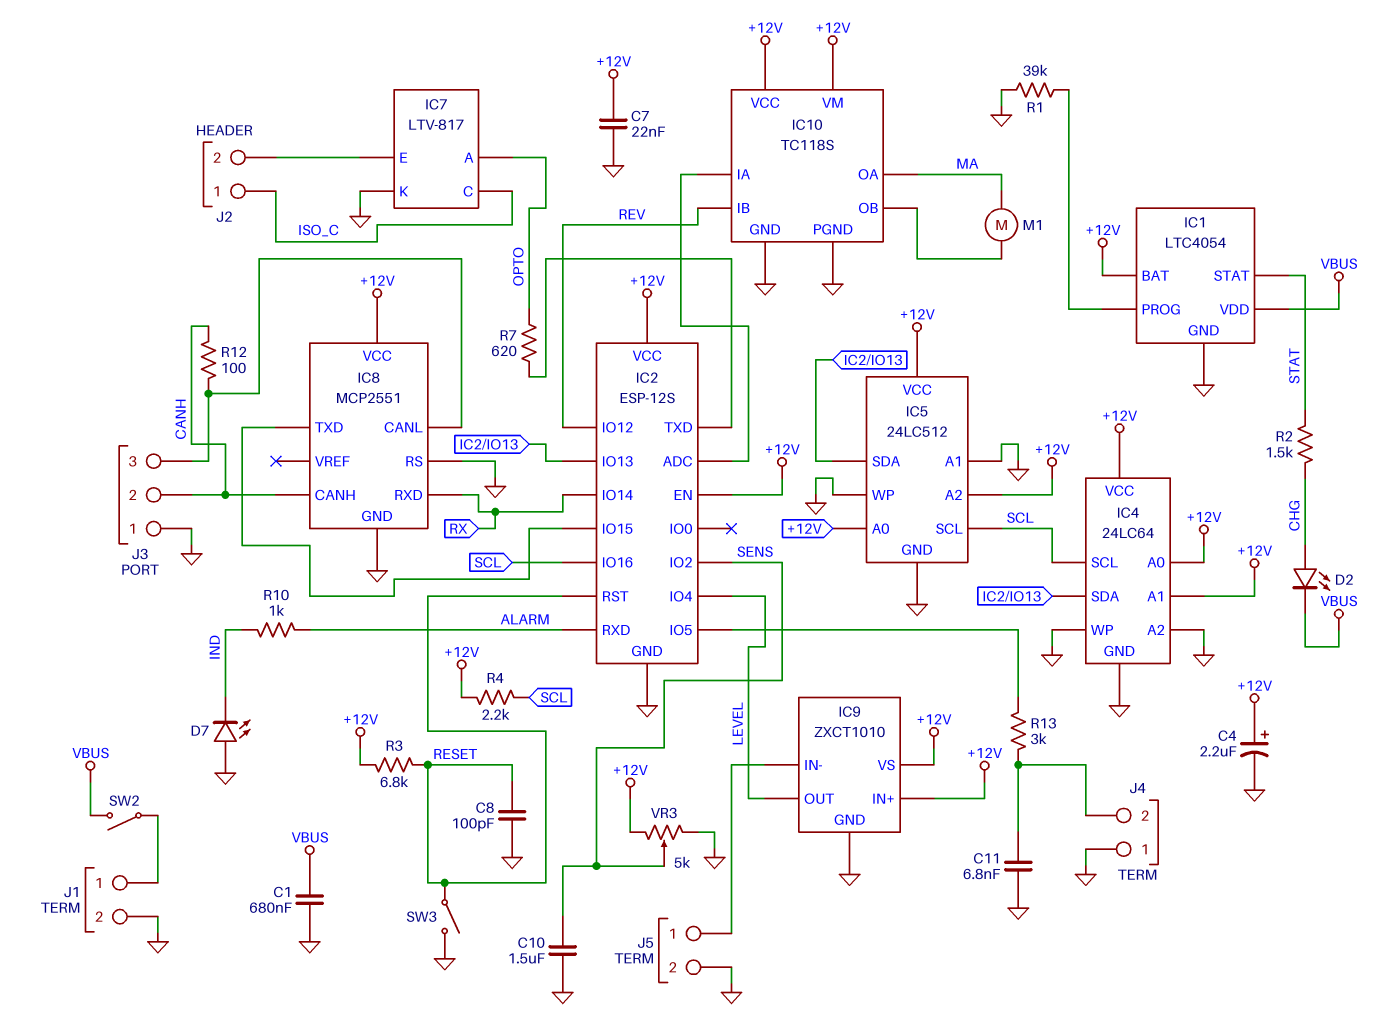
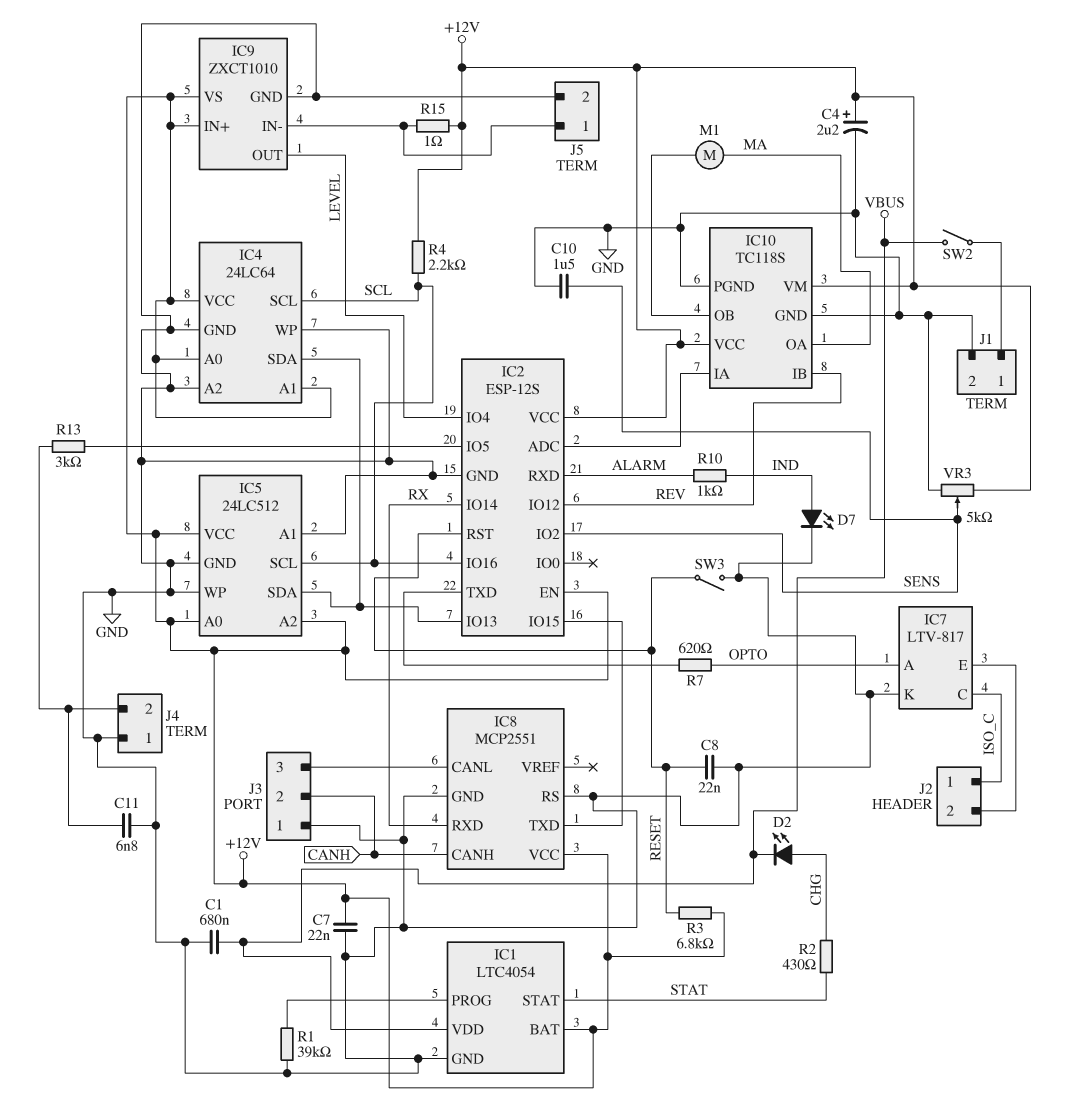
C8: 100pF (GND, RESET) -> 22nF (GND, RESET)
D7: LED (A GND, K IND) -> LED (A IND, K GND)
R2: 1.5k (CHG, STAT) -> 430 (CHG, STAT)
R12: 100 (CANH, IC8/CANL) -> none
R15: none -> 1 (+12V, IC9/IN-)

